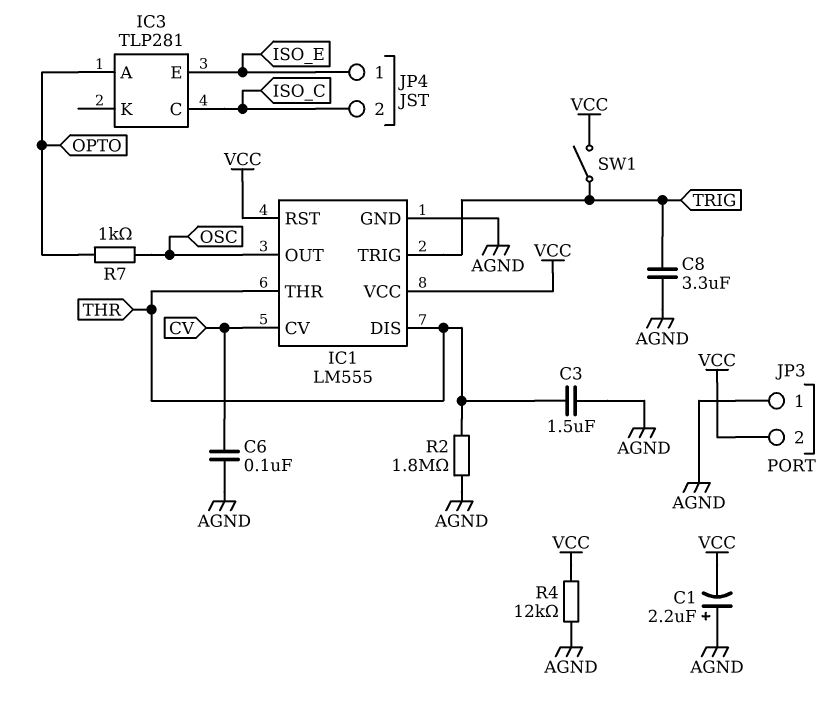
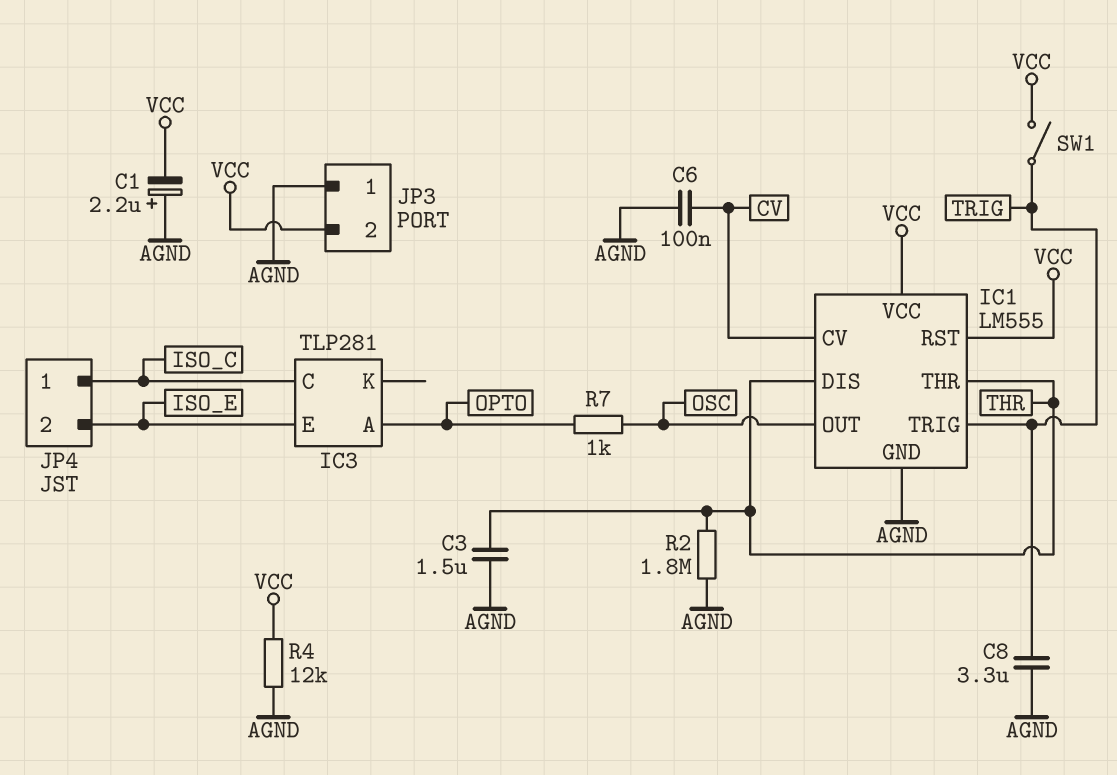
JP4 pin 1: ISO_E -> ISO_C
JP4 pin 2: ISO_C -> ISO_E

